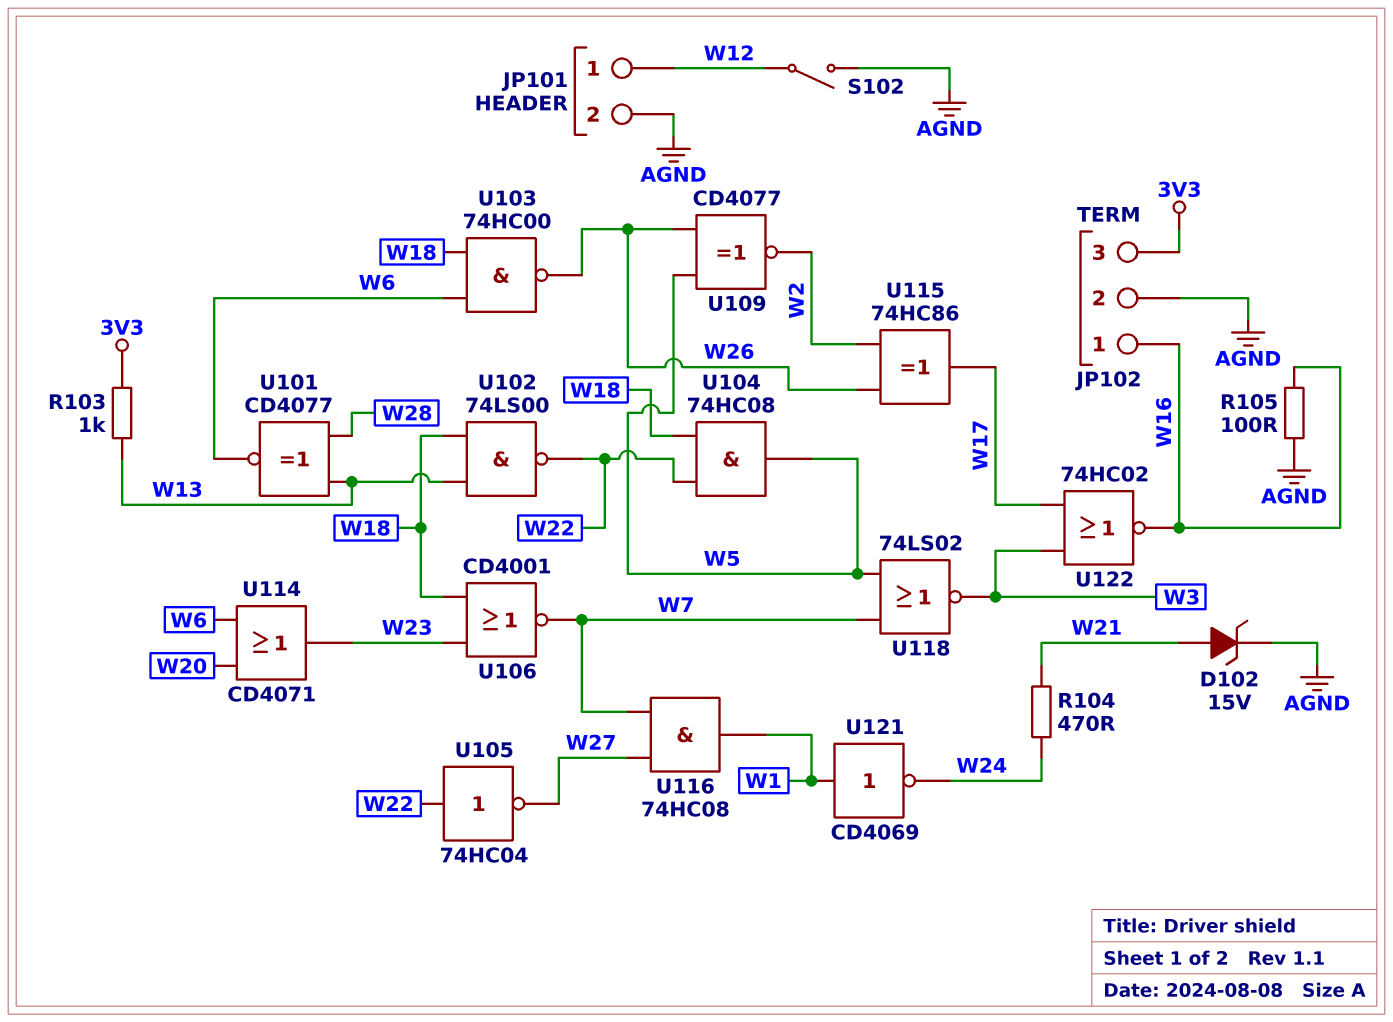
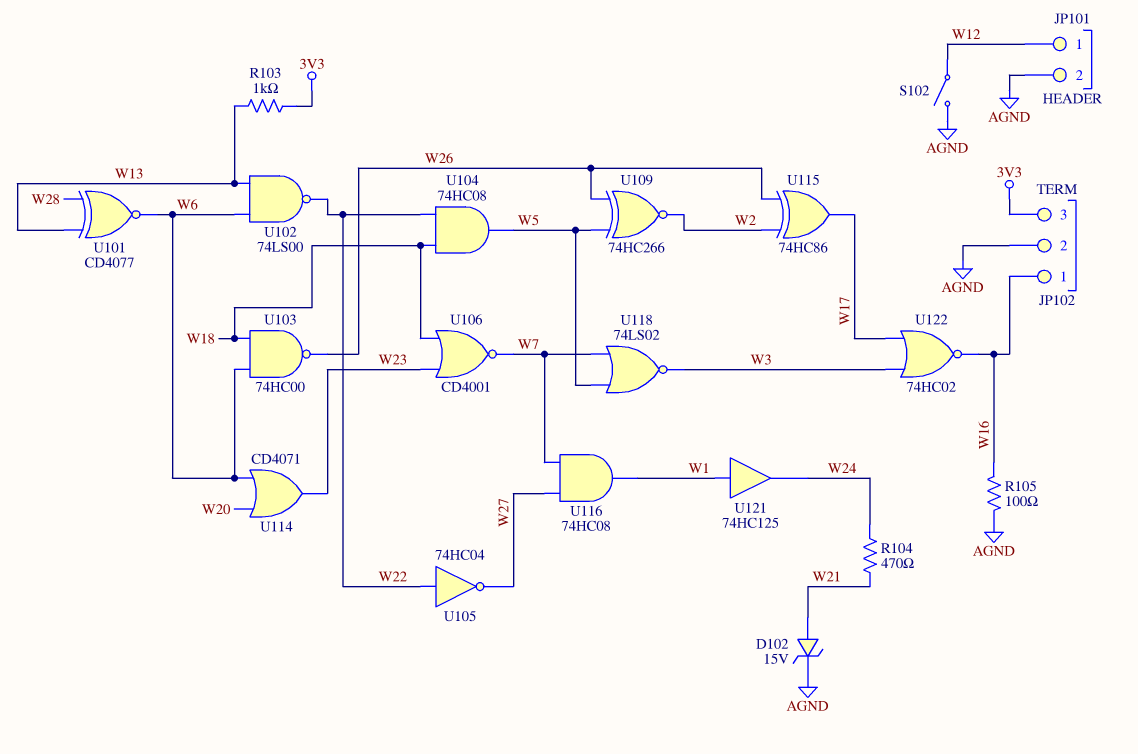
U102: NAND 74LS00 (in W13, in W18, out W22) -> NAND 74LS00 (in W6, in W13, out W22)
U109: XNOR CD4077 (in W5, in W26, out W2) -> XNOR 74HC266 (in W5, in W26, out W2)
U121: NOT CD4069 (in W1, out W24) -> buffer 74HC125 (in W1, out W24)

